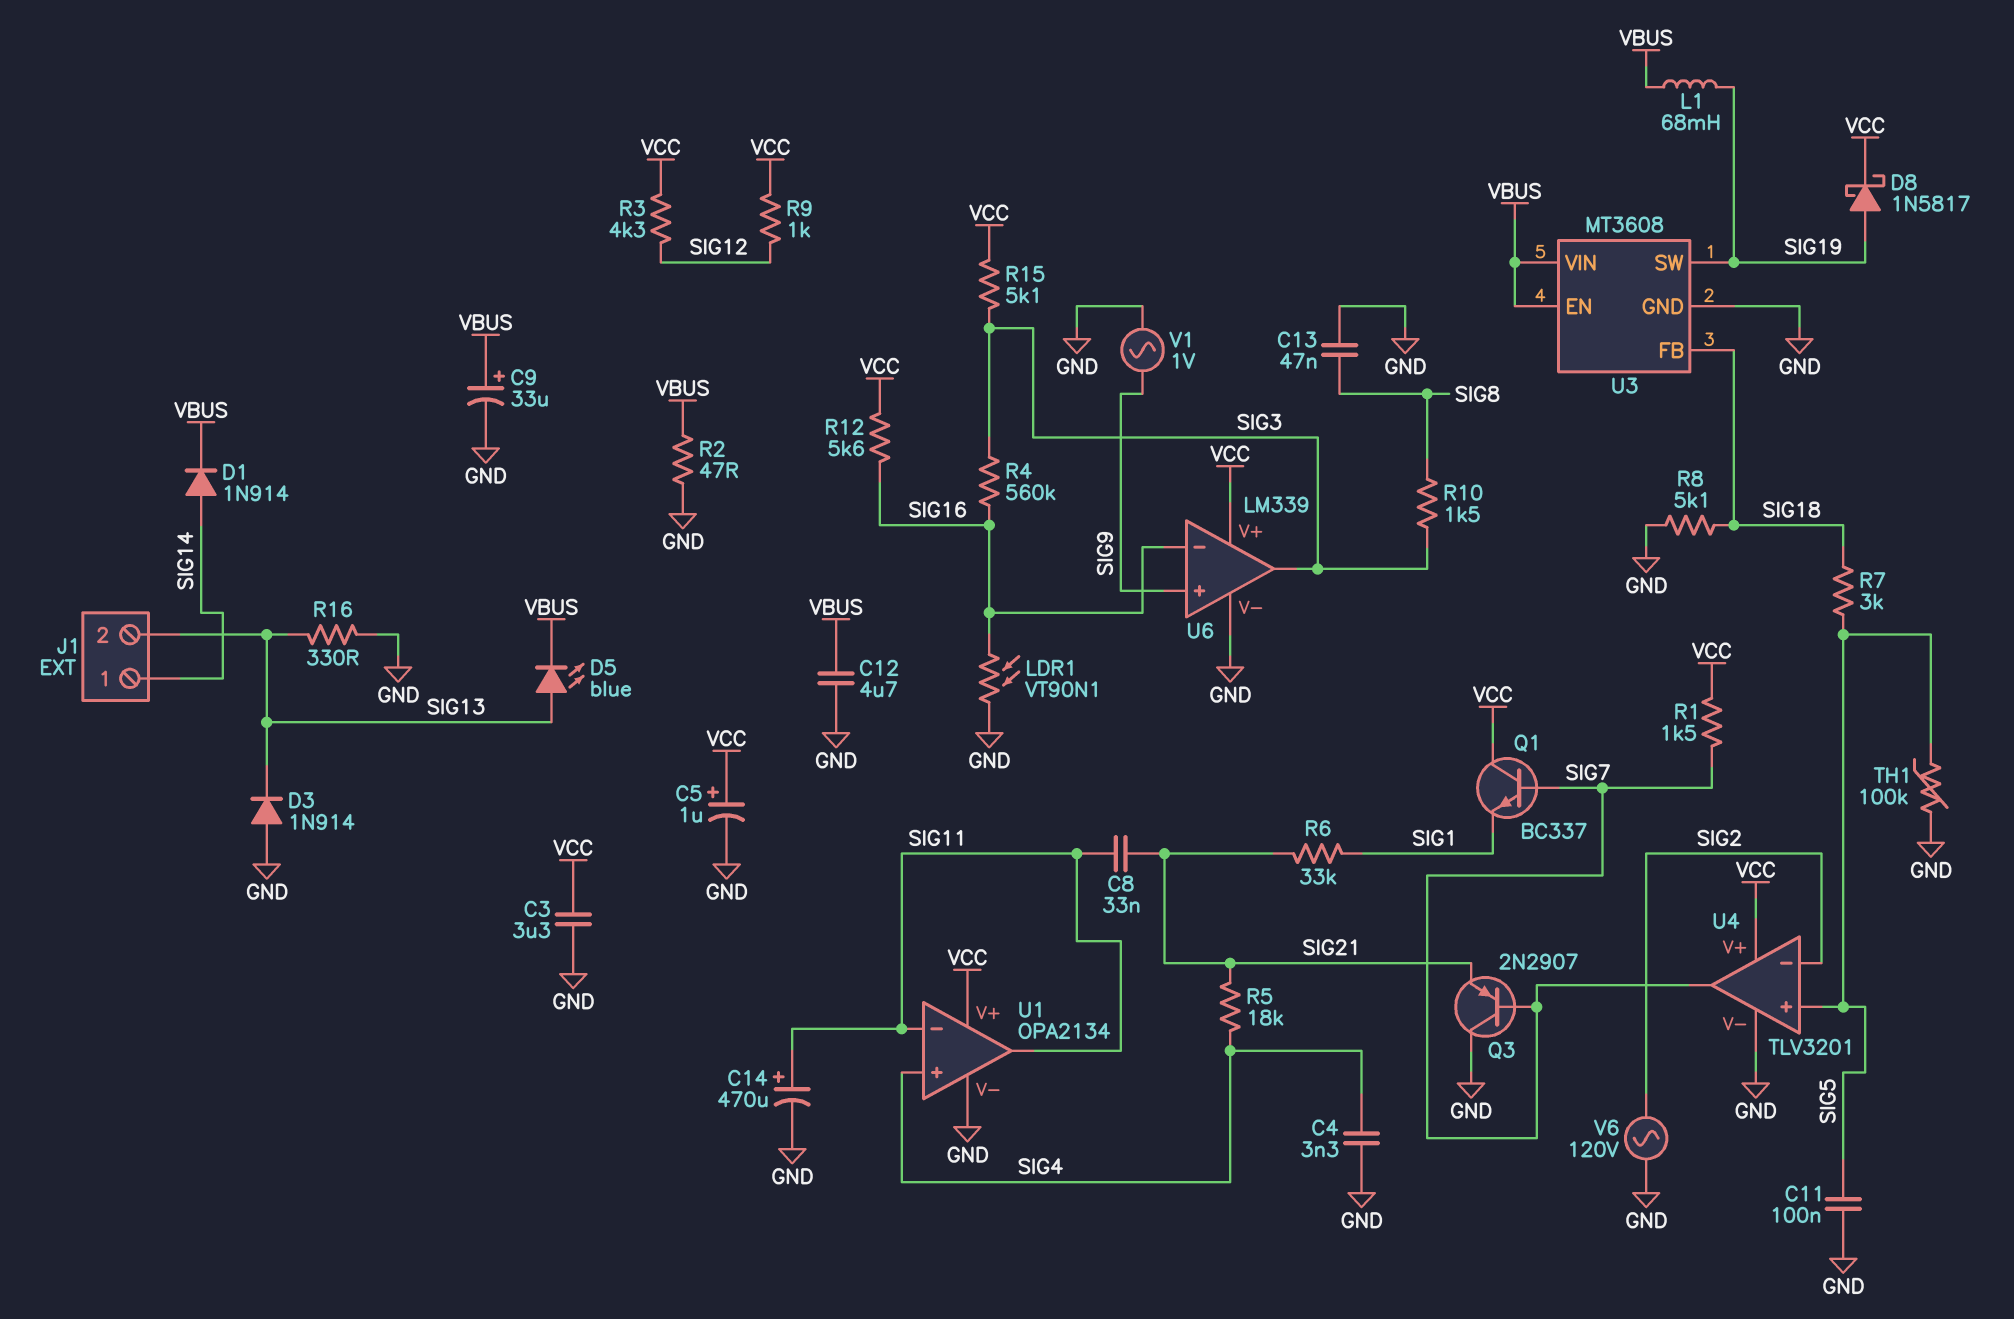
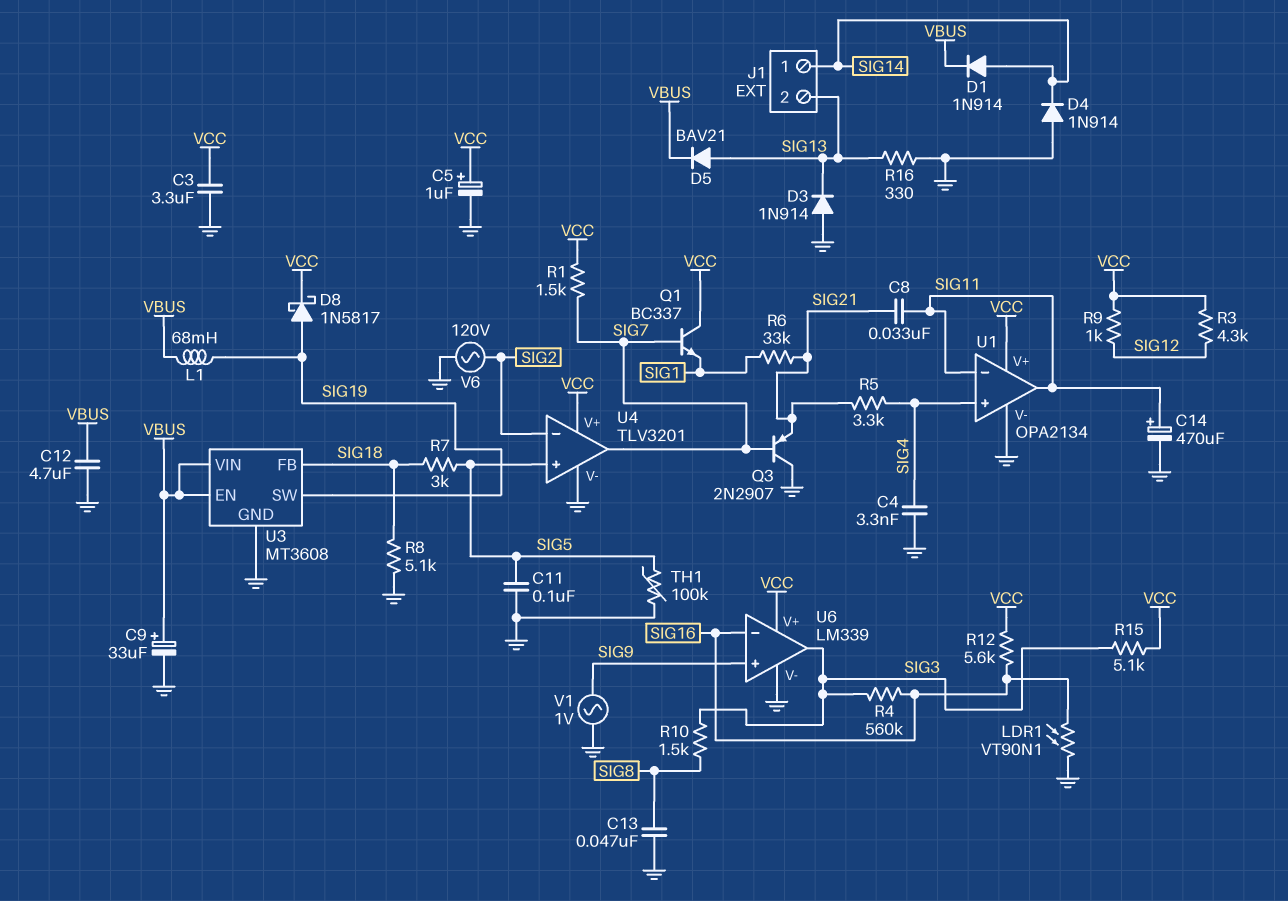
D4: none -> diode 1N914 (A GND, K SIG14)
D5: LED blue (A SIG13, K VBUS) -> diode BAV21 (A SIG13, K VBUS)
R2: 47 (GND, VBUS) -> none
R5: 18k (SIG4, SIG21) -> 3.3k (SIG4, SIG21)

